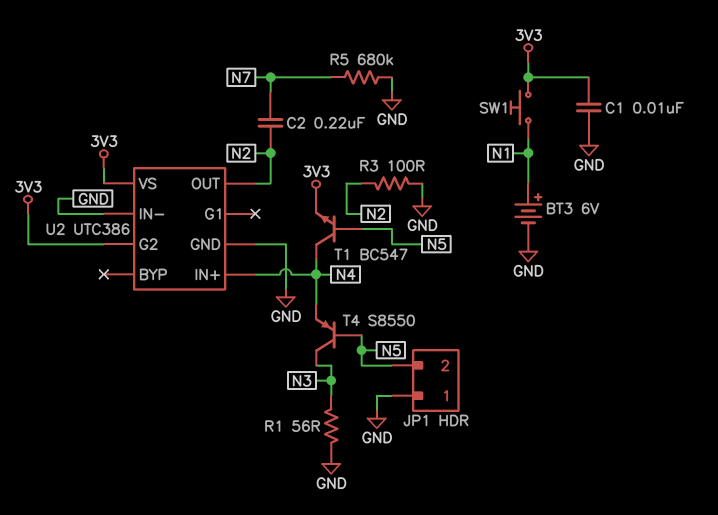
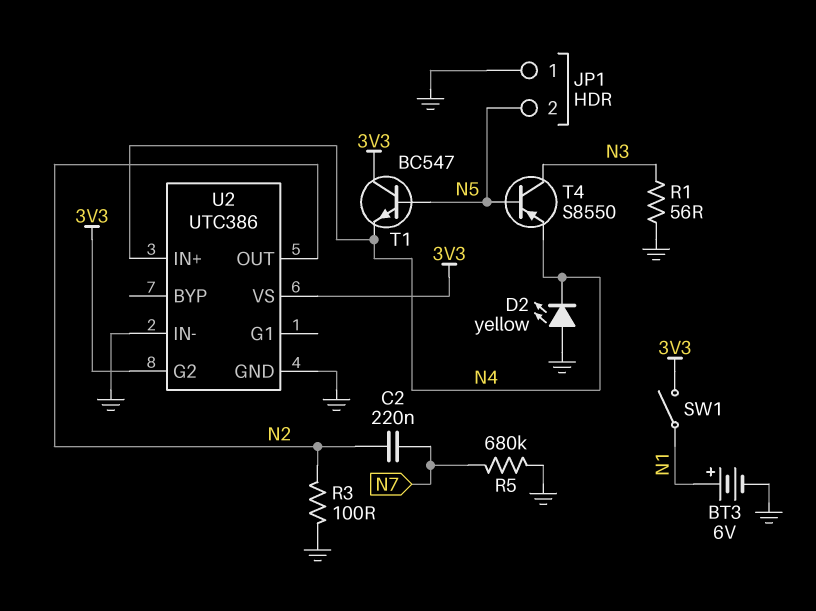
C1: 10nF (3V3, GND) -> none
D2: none -> LED yellow (A GND, K N4)
SW1: button (3V3, N1) -> switch (3V3, N1)
T1: NPN BC547 (B N5, C N4, E 3V3) -> NPN BC547 (B N5, C 3V3, E N4)

